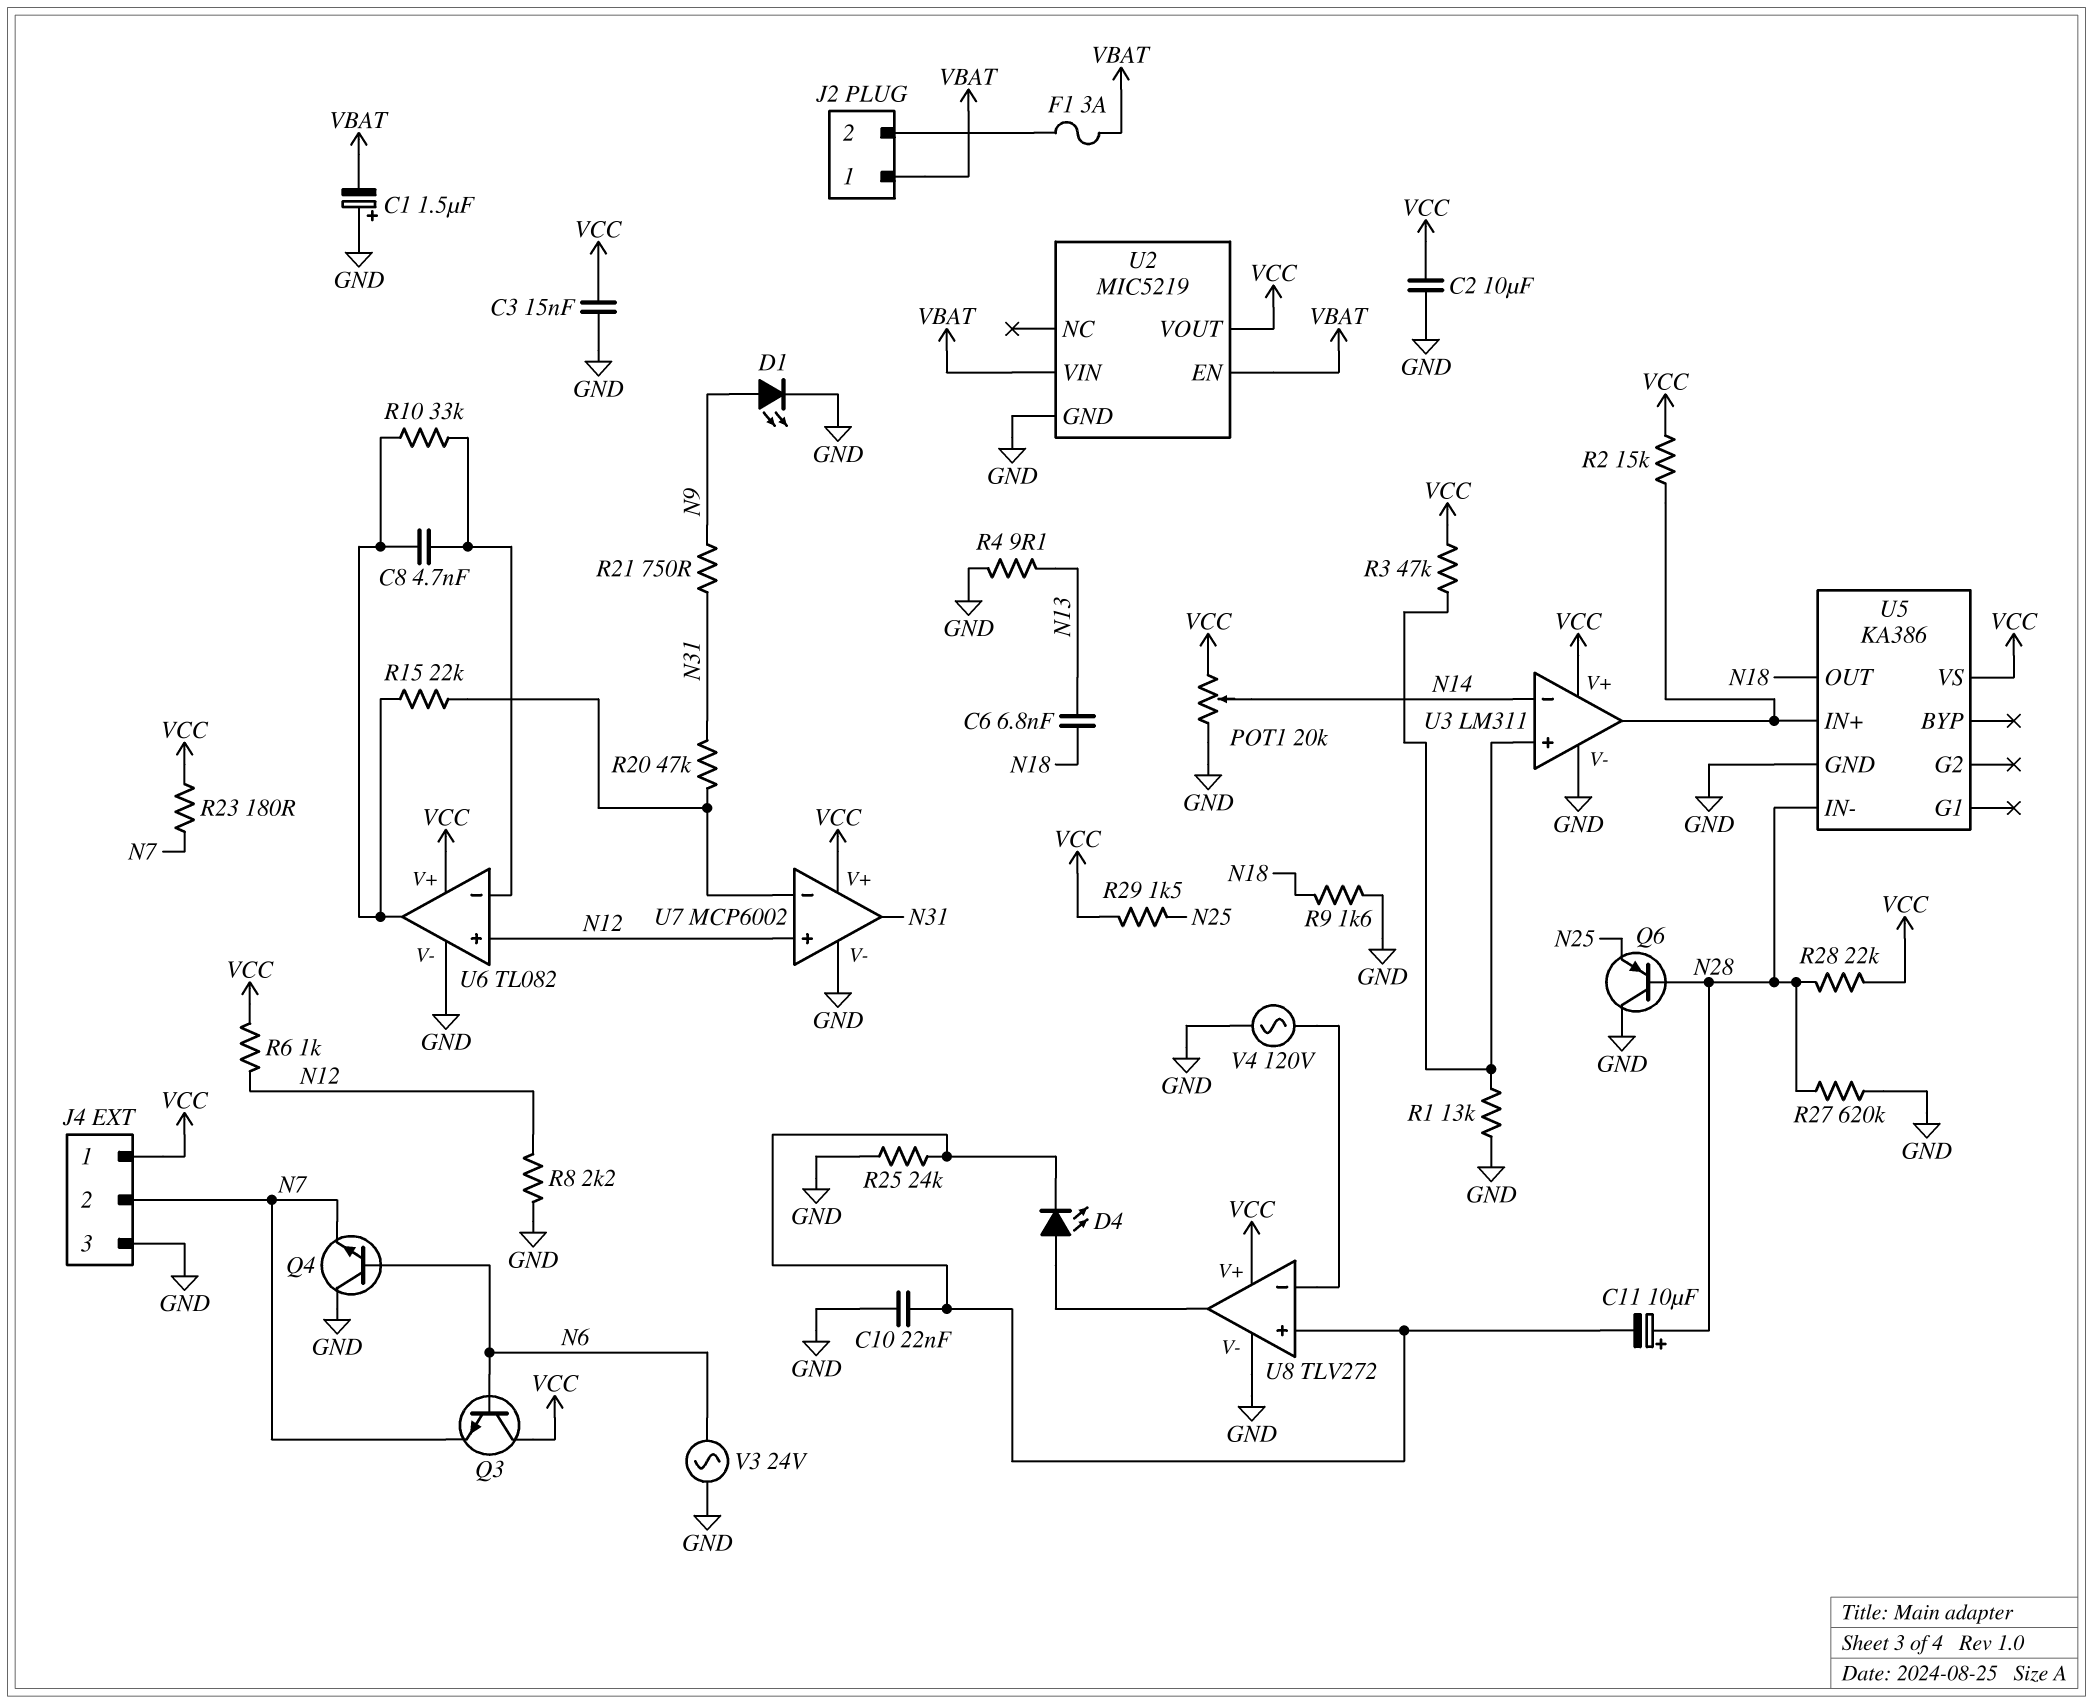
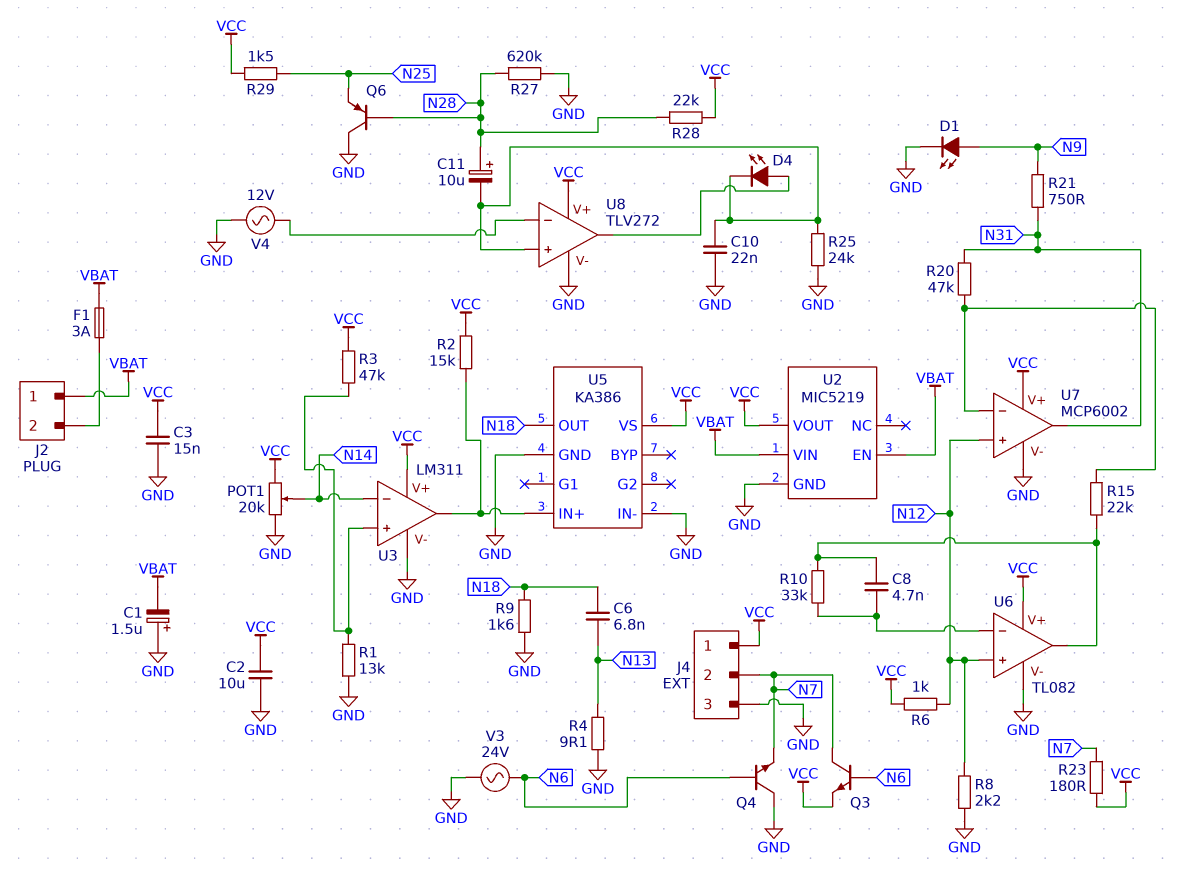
Q3: NPN (B N6, C VCC, E N7) -> NPN (B N6, C N7, E VCC)
U5 pin IN-: N28 -> GND
V4: AC 120V (GND, U8/in-) -> AC 12V (GND, U8/in-)

